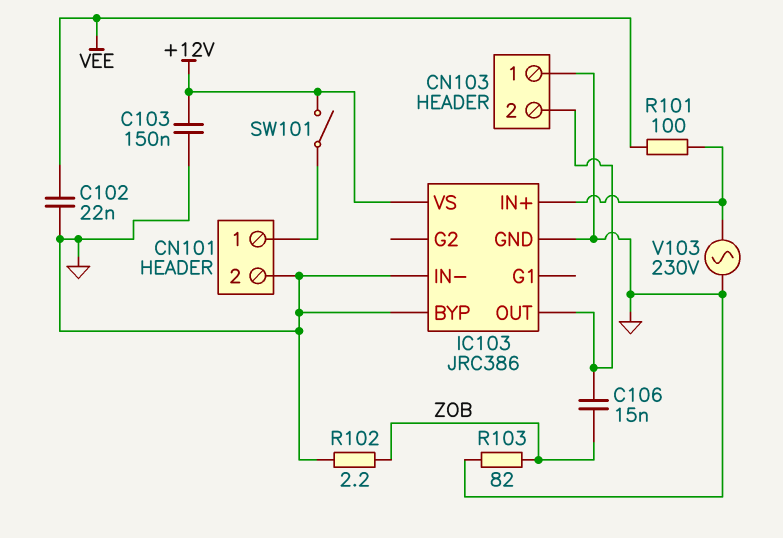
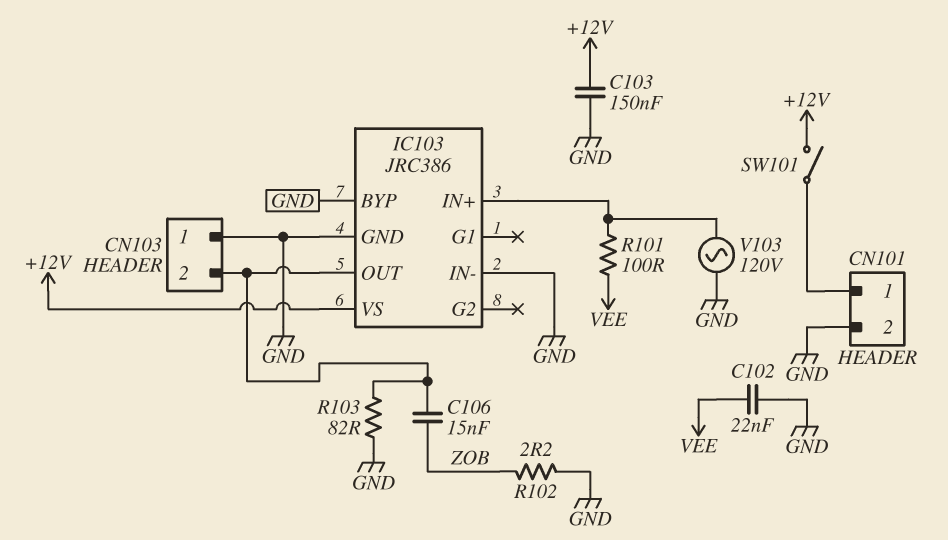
R103: 82 (GND, ZOB) -> 82 (CN103/2, GND)
V103: AC 230V (GND, IC103/IN+) -> AC 120V (GND, IC103/IN+)

